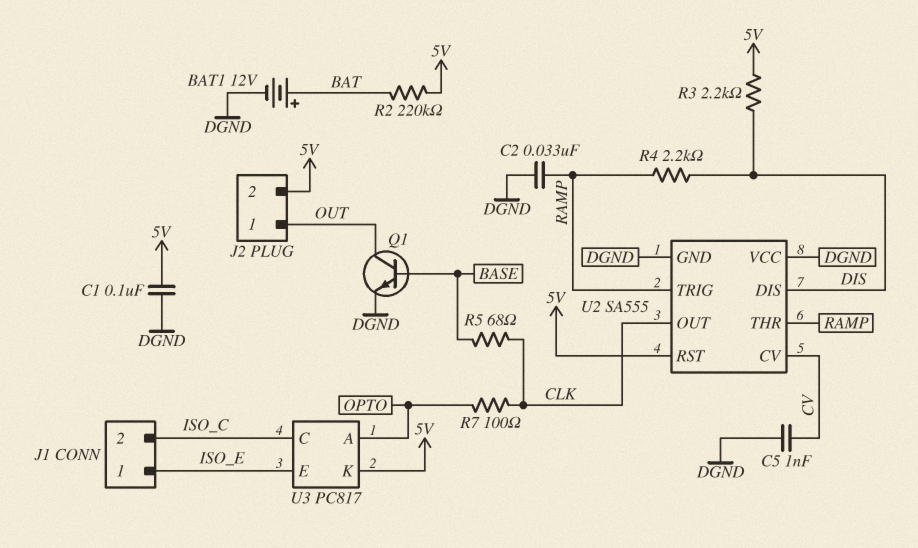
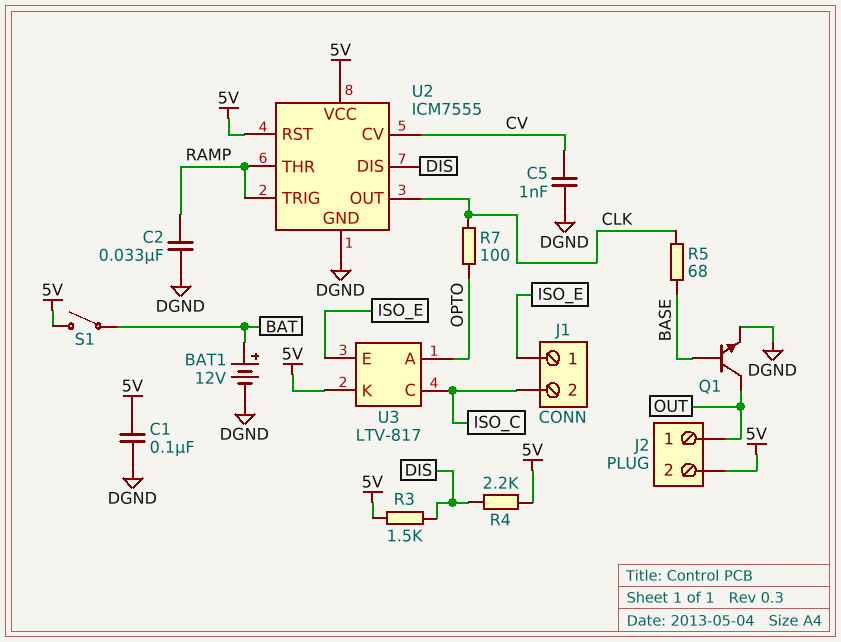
R2: 220k (5V, BAT) -> none
R3: 2.2k (5V, DIS) -> 1.5k (5V, DIS)
R4: 2.2k (DIS, RAMP) -> 2.2k (5V, DIS)
S1: none -> switch (5V, BAT)
U2: SA555 -> ICM7555
U2 pin VCC: DGND -> 5V
U3: PC817 -> LTV-817

